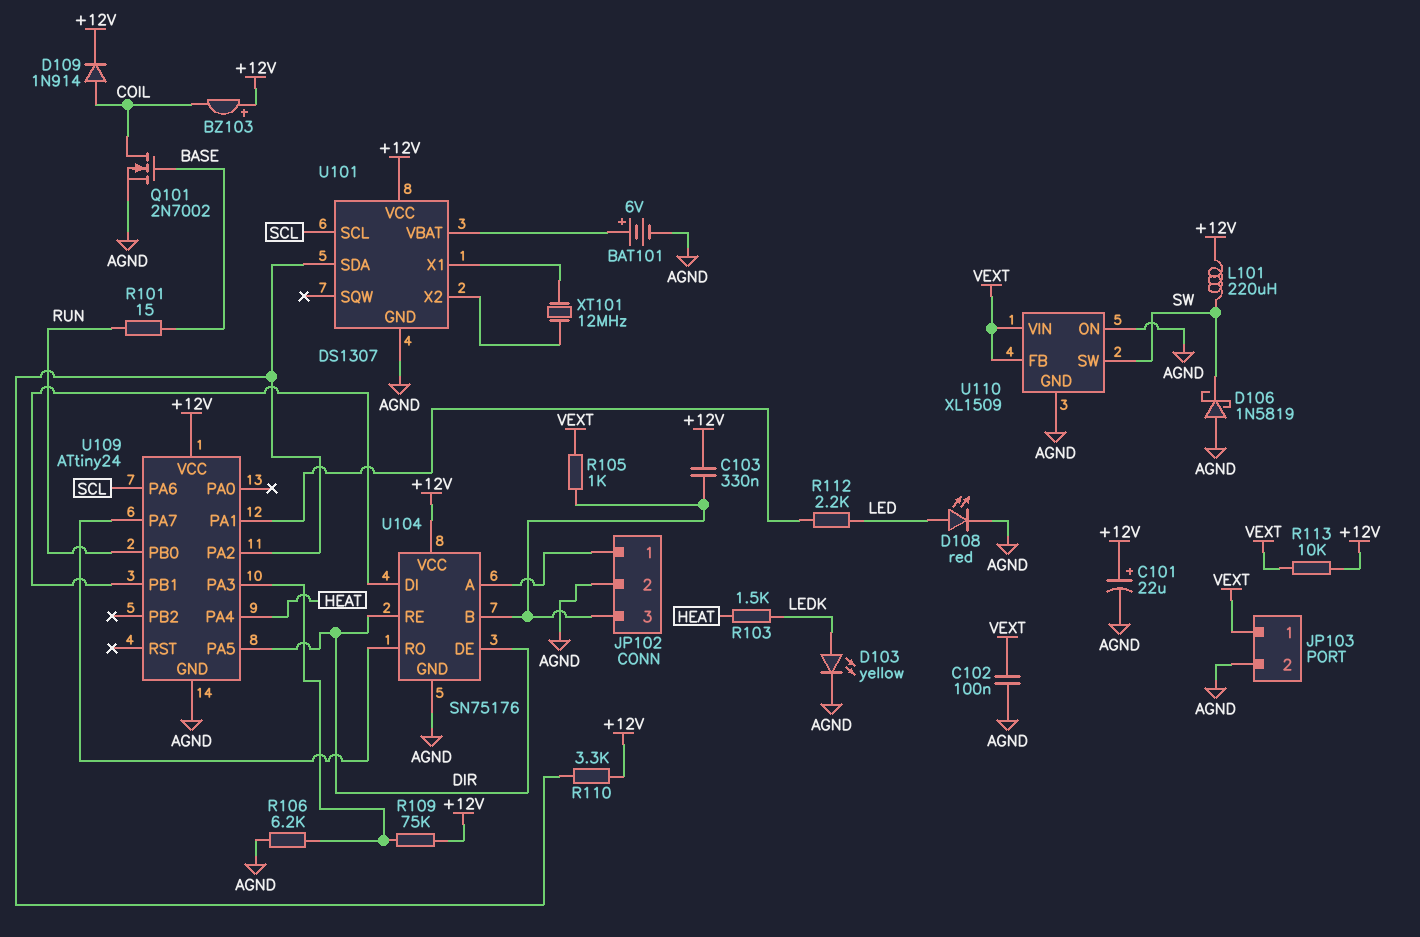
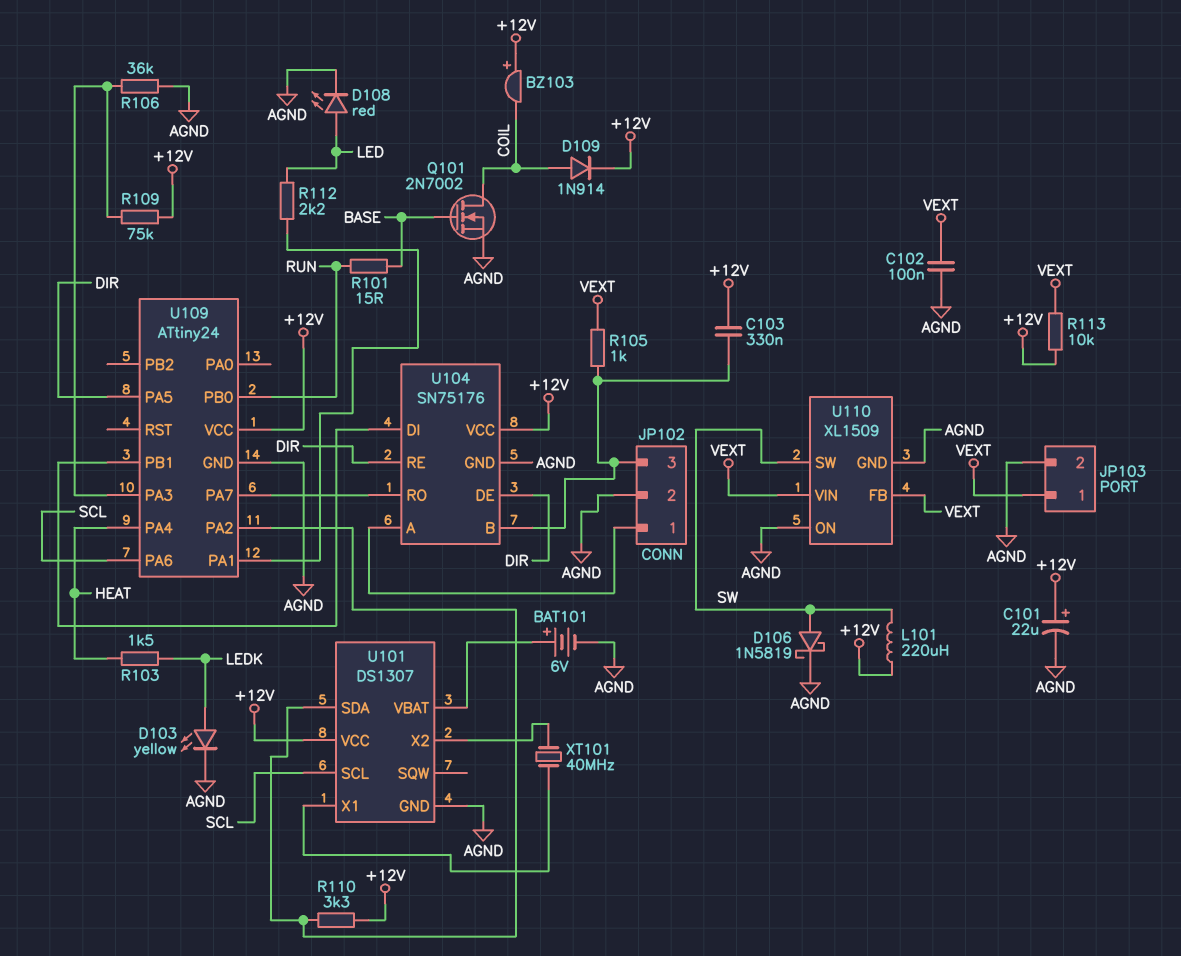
D106: schottky 1N5819 (A AGND, K SW) -> schottky 1N5819 (A SW, K AGND)
R106: 6.2k (AGND, U109/PA3) -> 36k (AGND, U109/PA3)
XT101: 12MHz (U101/X1, U101/X2) -> 40MHz (U101/X1, U101/X2)

